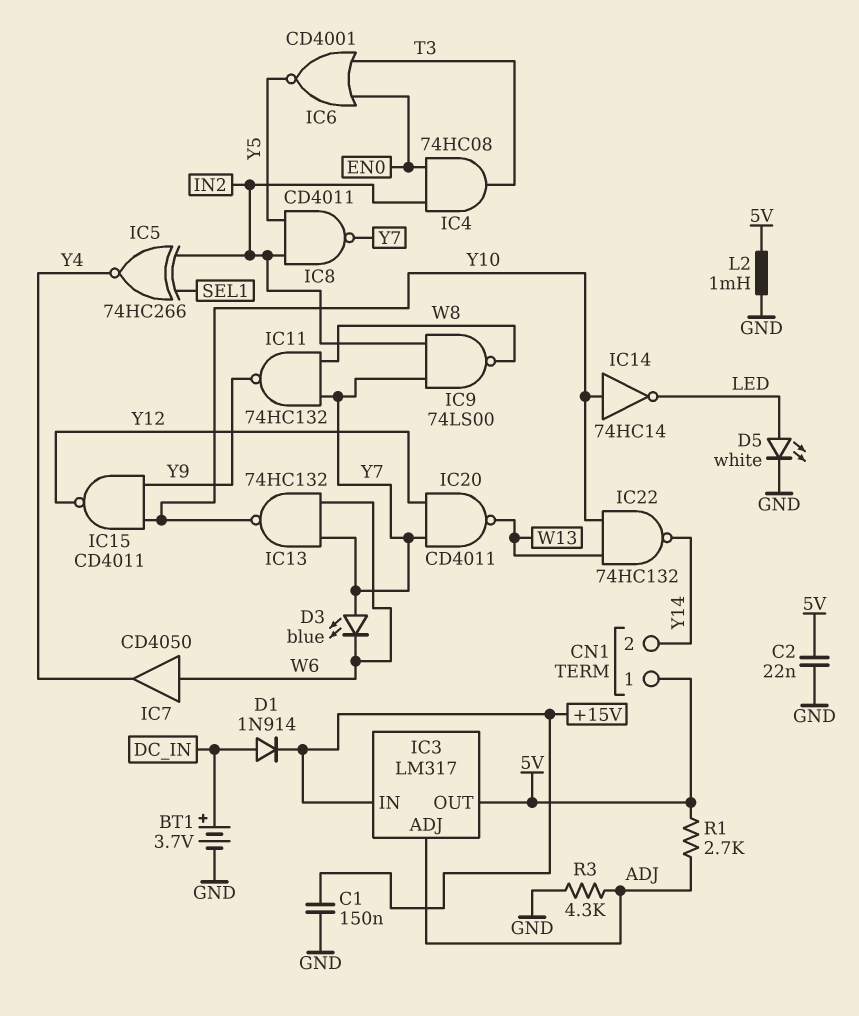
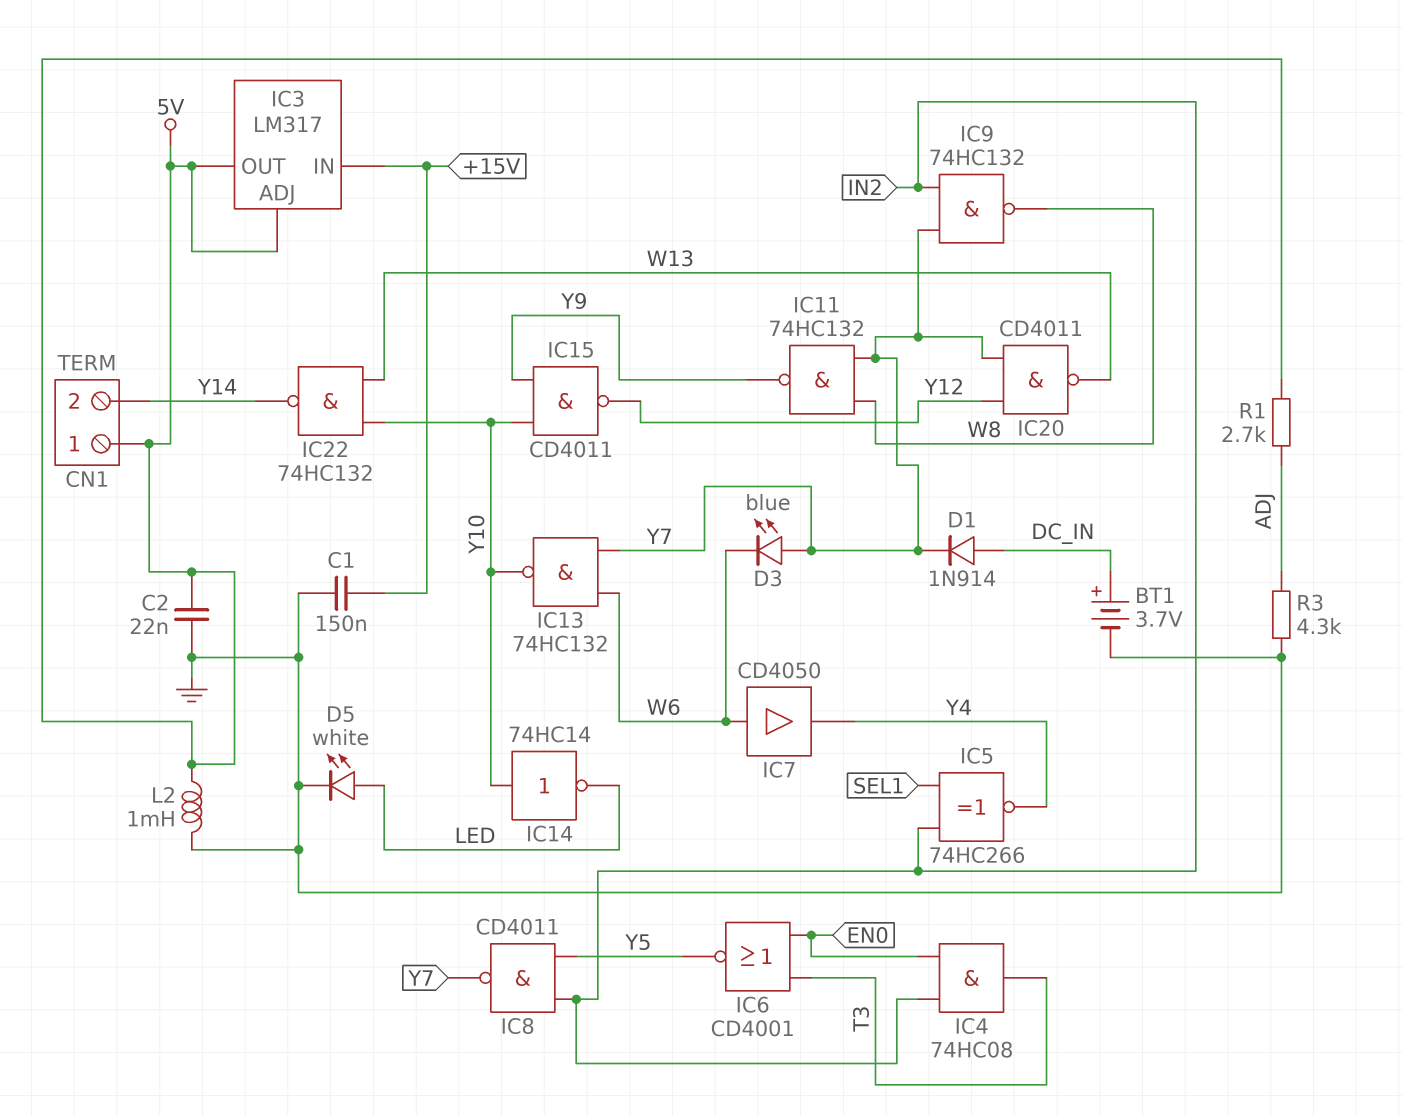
D1: diode 1N914 (A DC_IN, K +15V) -> diode 1N914 (A DC_IN, K Y7)
IC3 pin ADJ: ADJ -> 5V
IC9: NAND 74LS00 (in IN2, in Y7, out W8) -> NAND 74HC132 (in IN2, in Y7, out W8)

